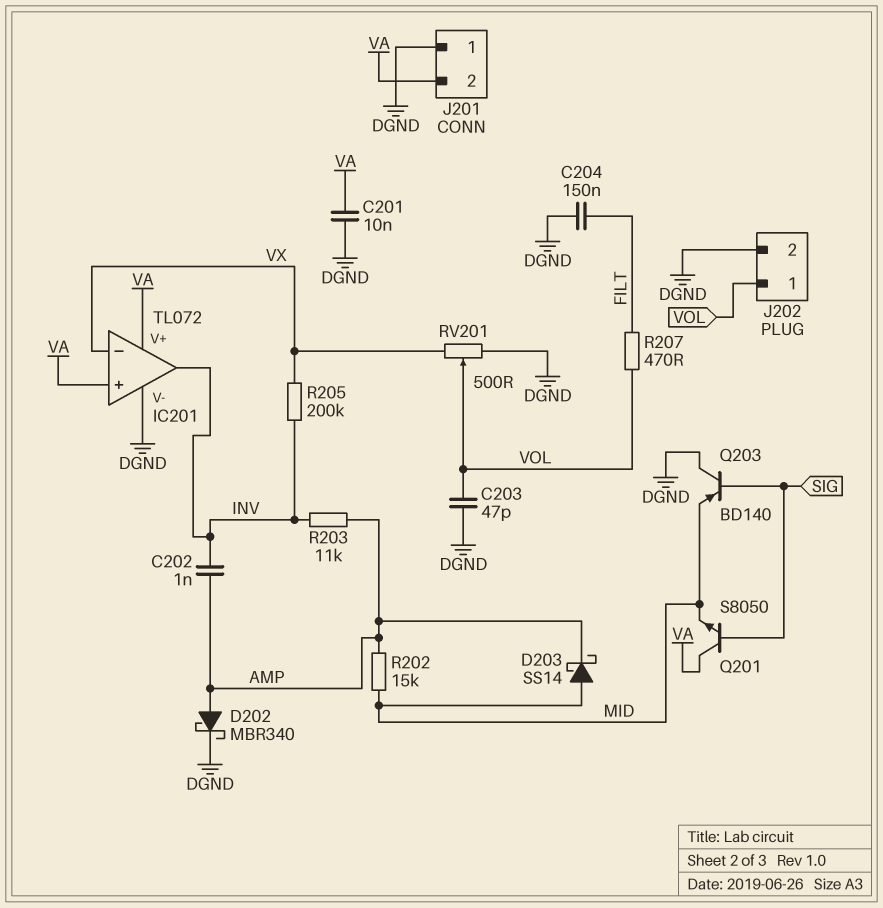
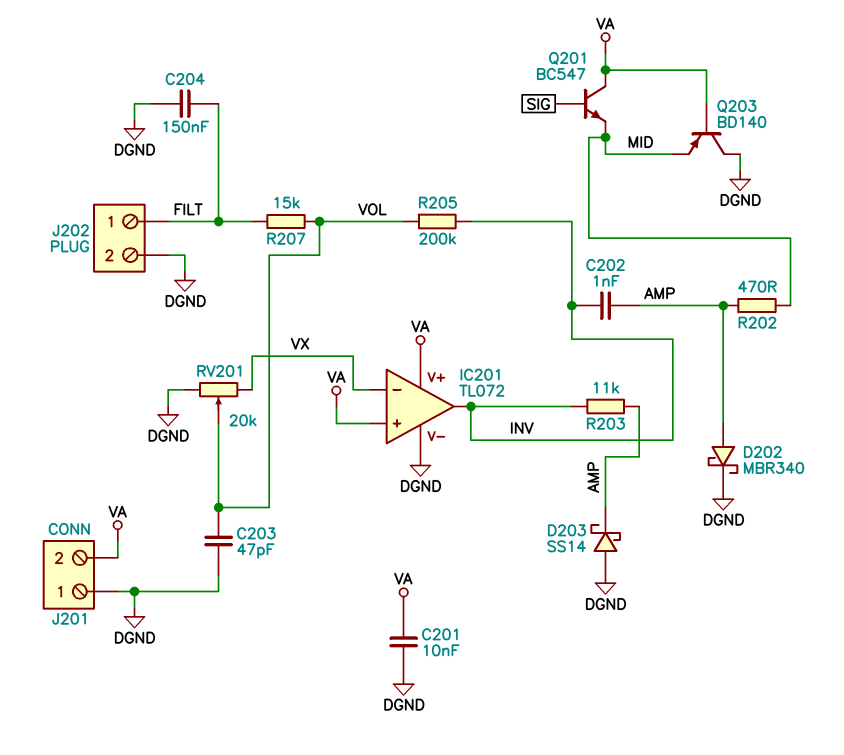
D203: schottky SS14 (A MID, K AMP) -> schottky SS14 (A DGND, K AMP)
J202 pin 1: VOL -> FILT
Q201: NPN S8050 (B SIG, C VA, E MID) -> NPN BC547 (B SIG, C VA, E MID)
Q203: PNP BD140 (B SIG, C DGND, E MID) -> PNP BD140 (B VA, C DGND, E MID)
R202: 15k (AMP, MID) -> 470 (AMP, MID)
R205: 200k (INV, VX) -> 200k (INV, VOL)
R207: 470 (FILT, VOL) -> 15k (FILT, VOL)
RV201: 500 (DGND, VX, wiper VOL) -> 20k (DGND, VX, wiper VOL)

